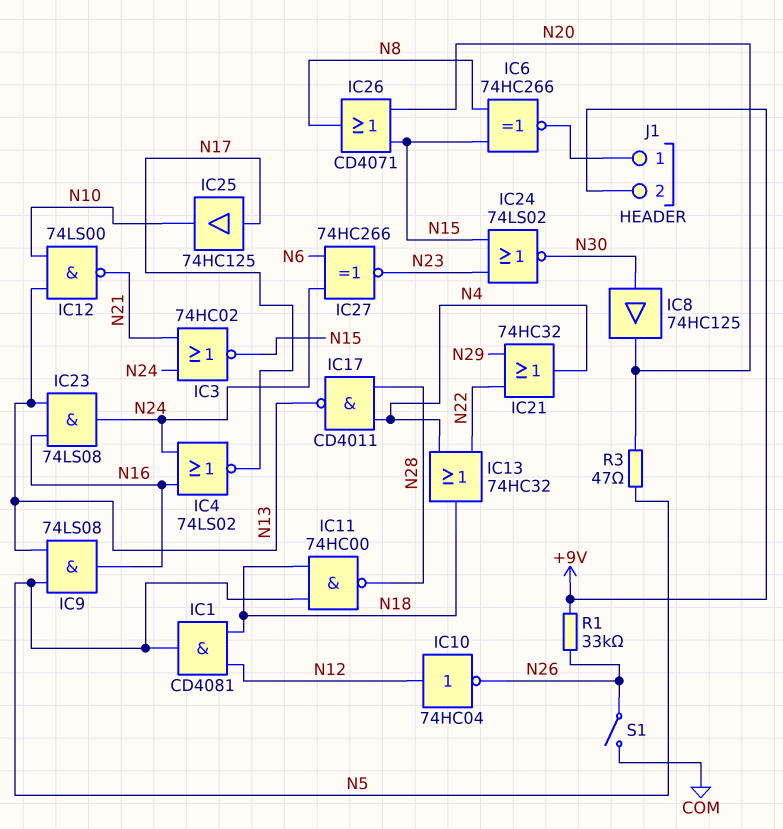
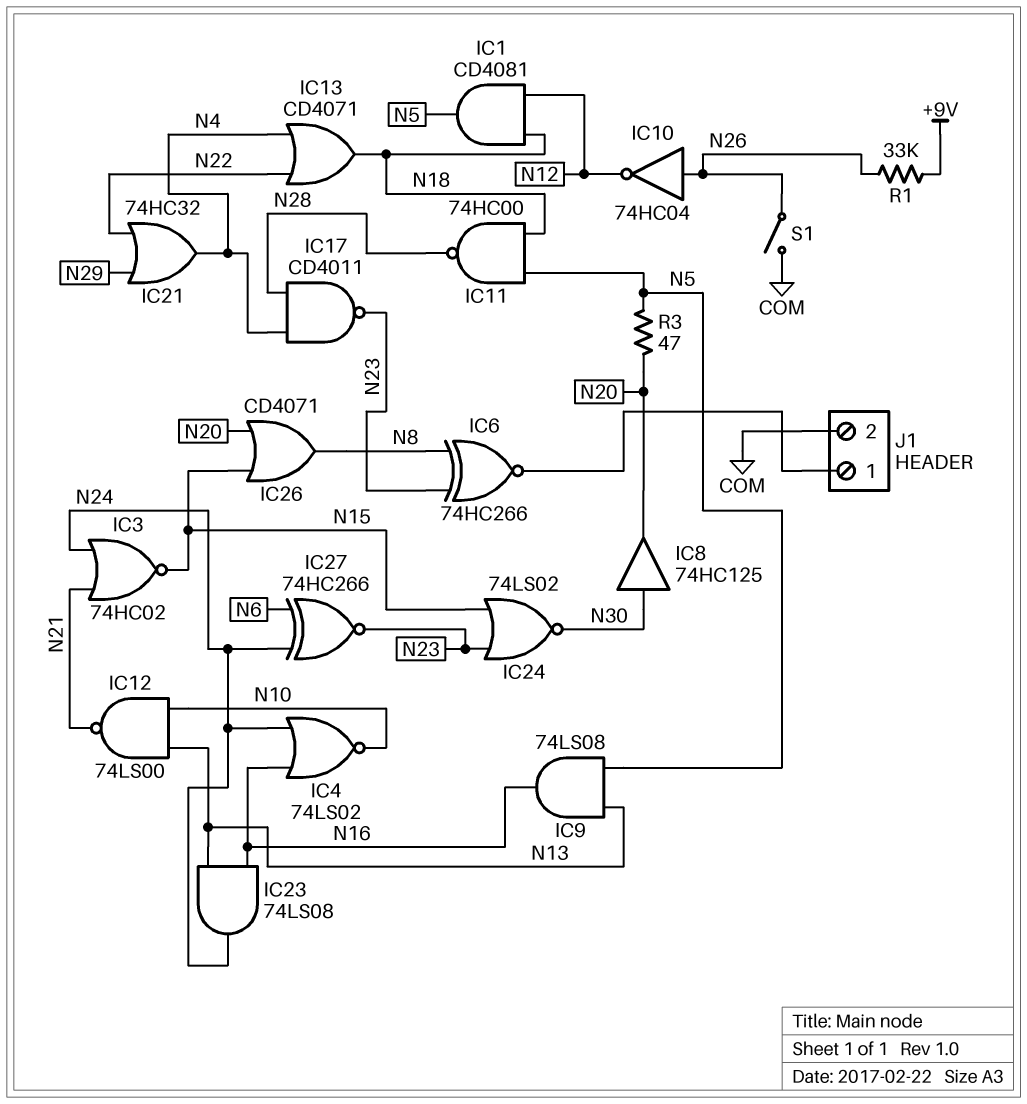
IC4: NOR 74LS02 (in N16, in N24, out N17) -> NOR 74LS02 (in N16, in N24, out N10)
IC6: XNOR 74HC266 (in N8, in N15, out J1/1) -> XNOR 74HC266 (in N8, in N23, out J1/1)
IC10: NOT 74HC04 (in N12, out N26) -> NOT 74HC04 (in N26, out N12)
IC13: OR 74HC32 (in N4, in N22, out N18) -> OR CD4071 (in N4, in N22, out N18)
IC17: NAND CD4011 (in N4, in N28, out N13) -> NAND CD4011 (in N4, in N28, out N23)
IC25: buffer 74HC125 (in N17, out N10) -> none
J1 pin 2: +9V -> COM

